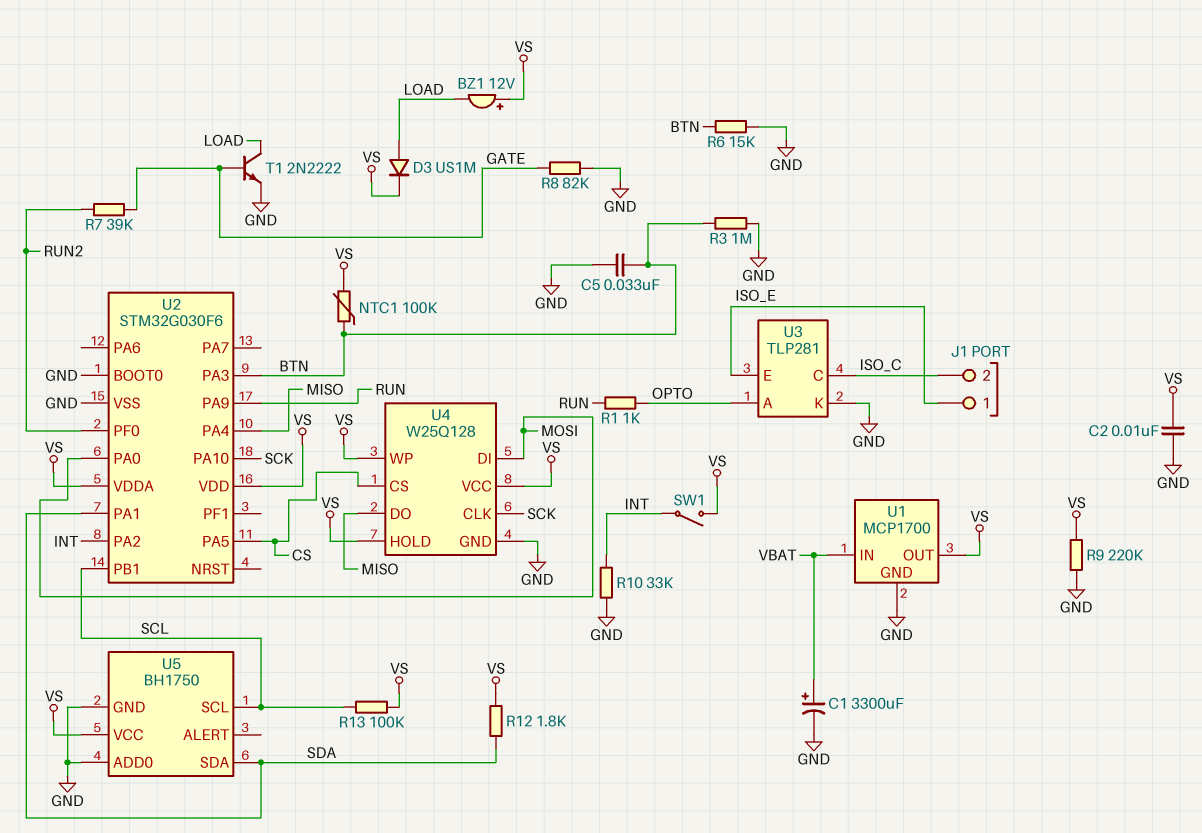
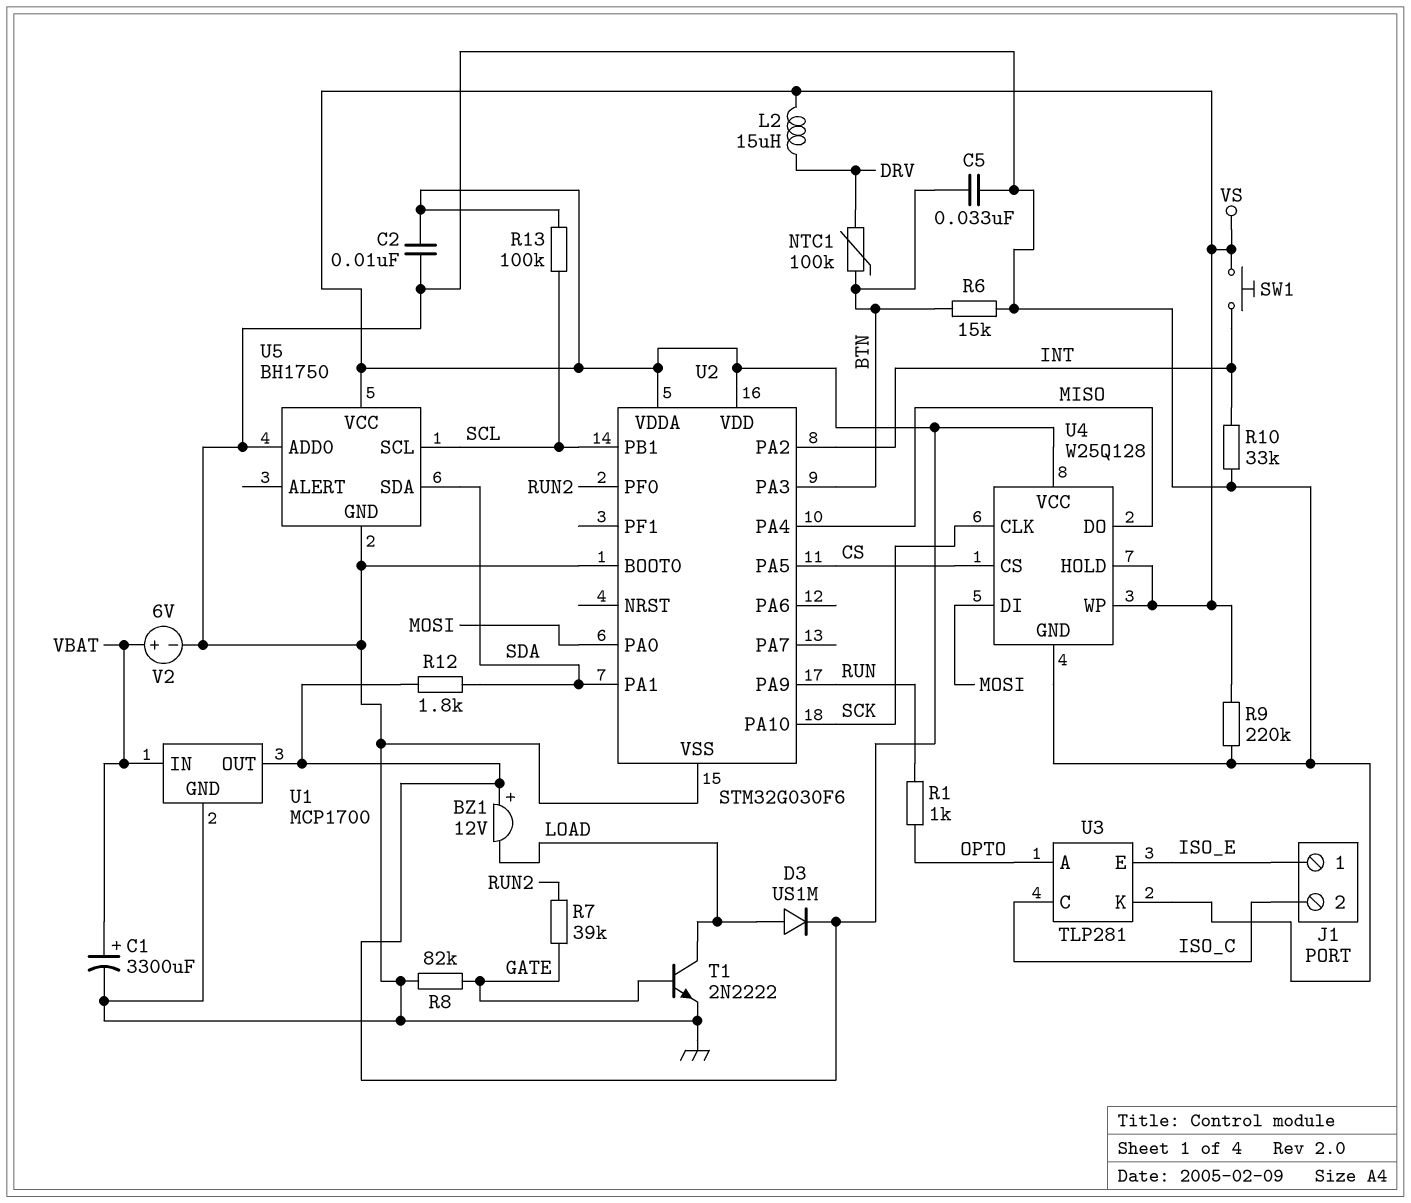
L2: none -> 15uH (DRV, VS)
NTC1: 100k (BTN, VS) -> 100k (BTN, DRV)
R3: 1M (BTN, GND) -> none
SW1: switch (INT, VS) -> button (INT, VS)
V2: none -> 6V (plus VBAT, minus GND)

